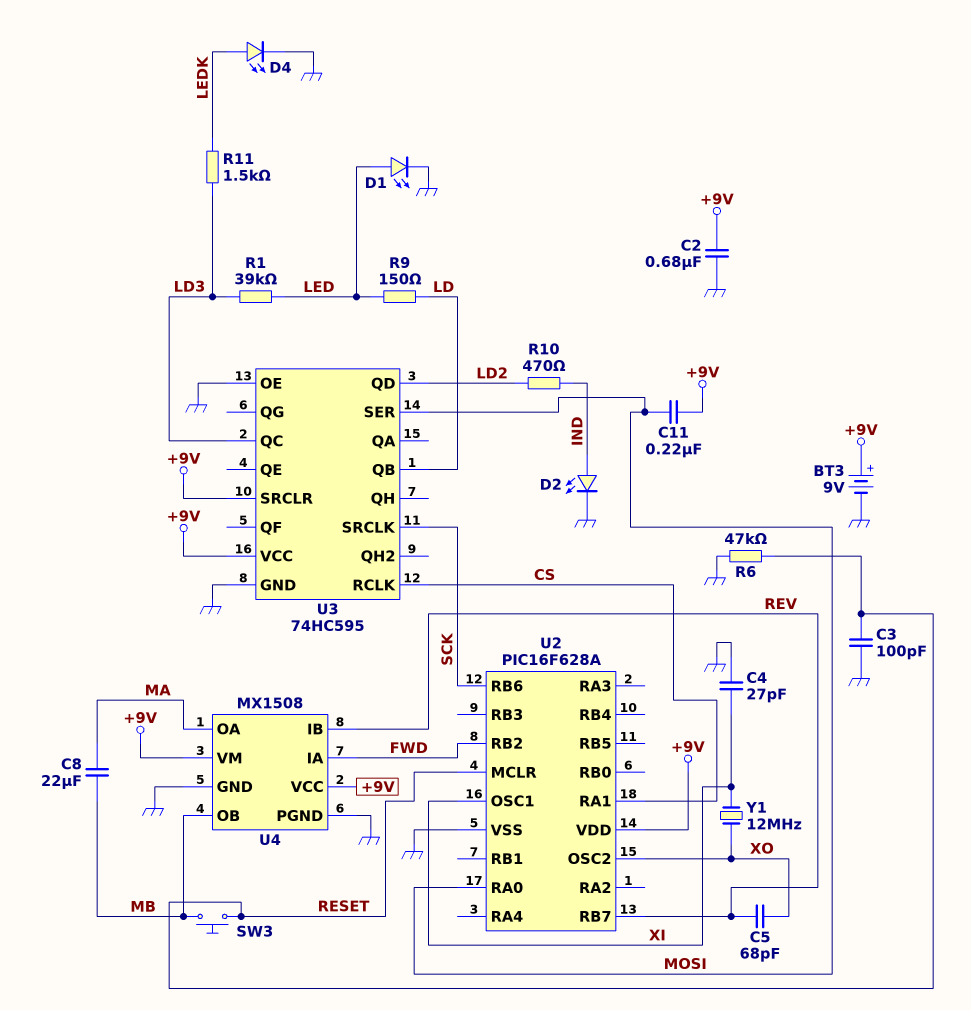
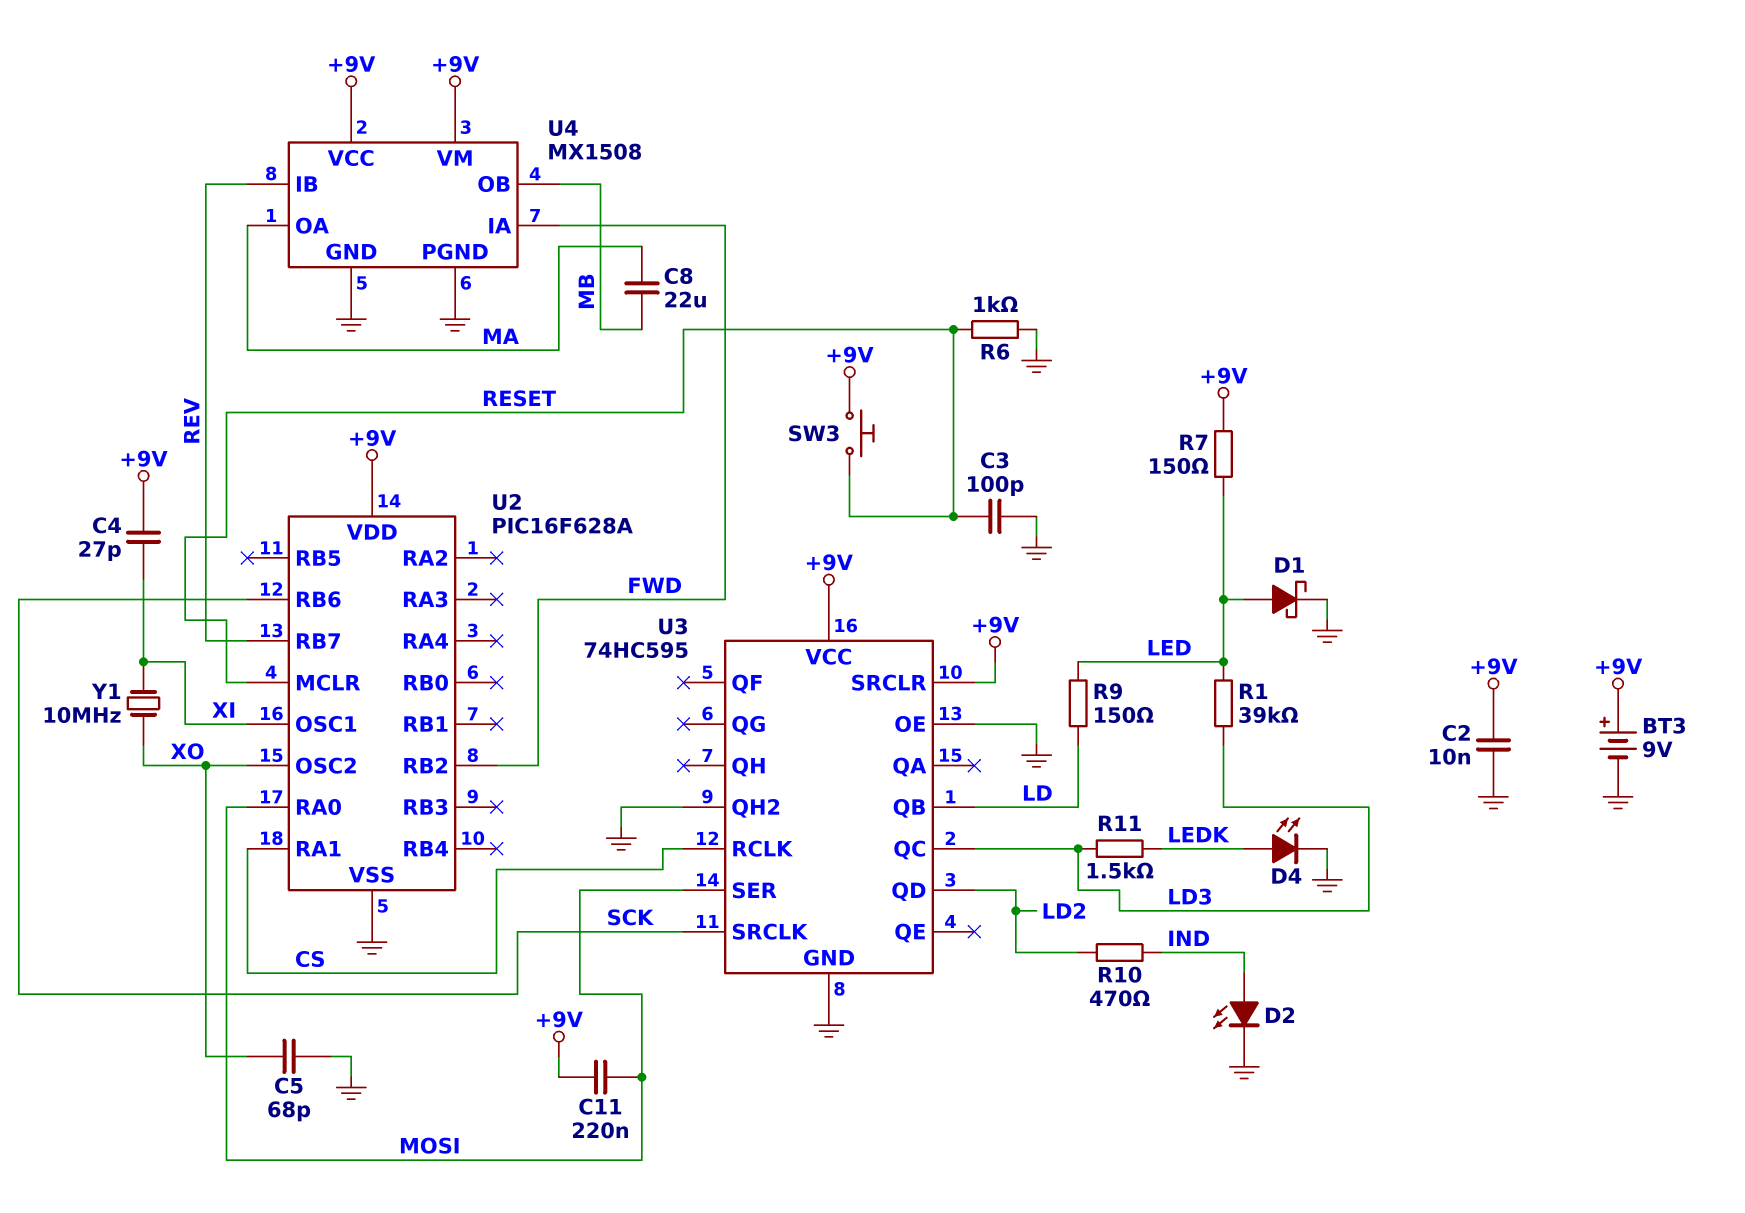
C2: 680nF (+9V, GND) -> 10nF (+9V, GND)
C4: 27pF (GND, XI) -> 27pF (+9V, XI)
C5: 68pF (REV, XO) -> 68pF (GND, XO)
D1: LED (A LED, K GND) -> schottky (A LED, K GND)
R6: 47k (GND, RESET) -> 1k (GND, RESET)
R7: none -> 150 (+9V, LED)
SW3: button (MB, RESET) -> button (+9V, RESET)
U3 pin QH2: none -> GND
Y1: 12MHz (XI, XO) -> 10MHz (XI, XO)

